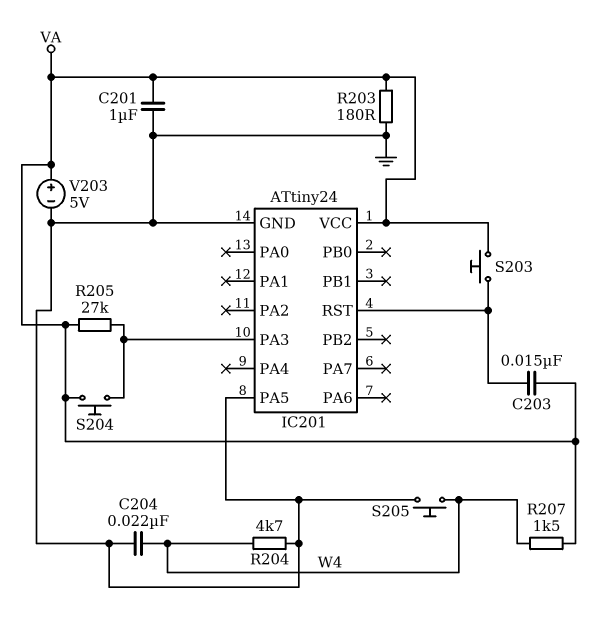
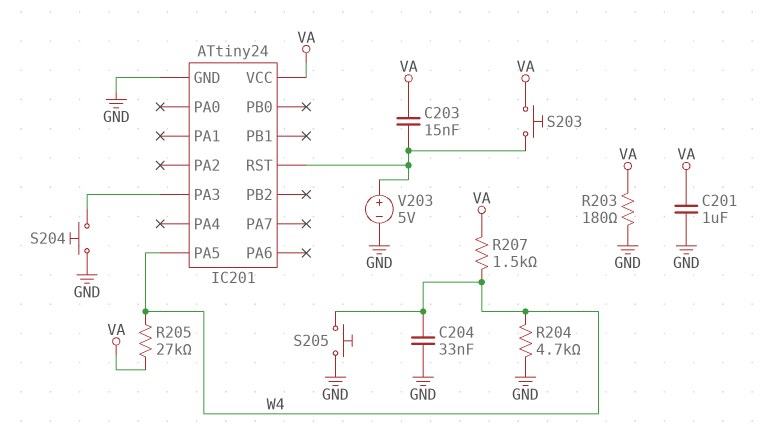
C204: 22nF (GND, W4) -> 33nF (GND, W4)
IC201 pin PA5: GND -> W4
R205: 27k (IC201/PA3, VA) -> 27k (VA, W4)
S204: button (IC201/PA3, VA) -> button (GND, IC201/PA3)
V203: 5V (plus VA, minus GND) -> 5V (plus IC201/RST, minus GND)

